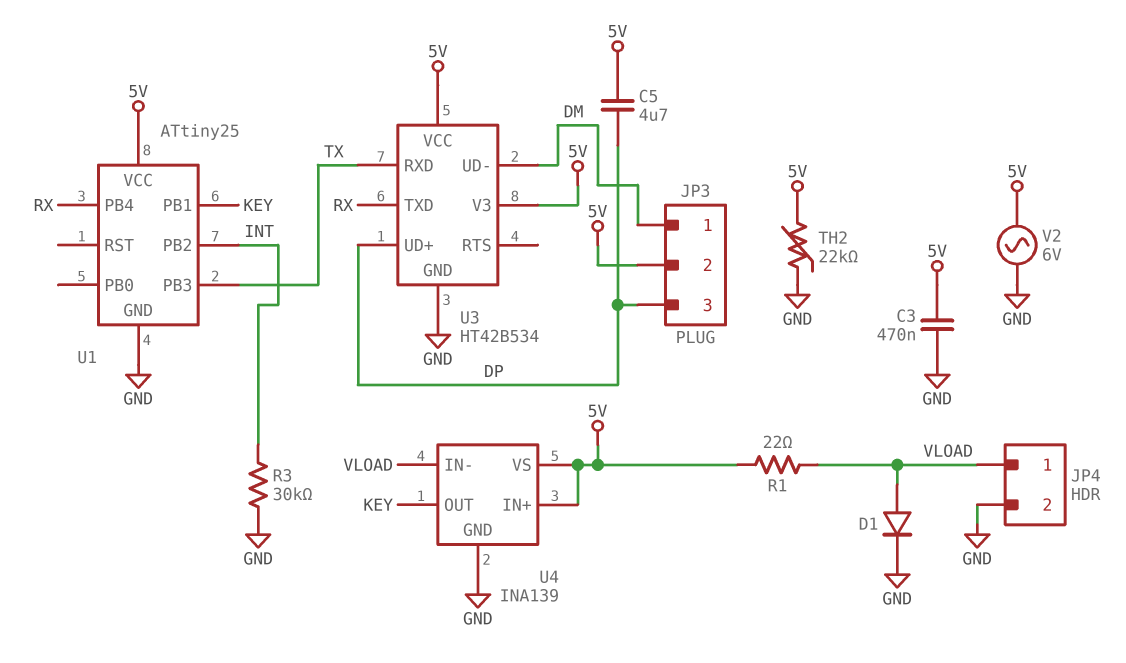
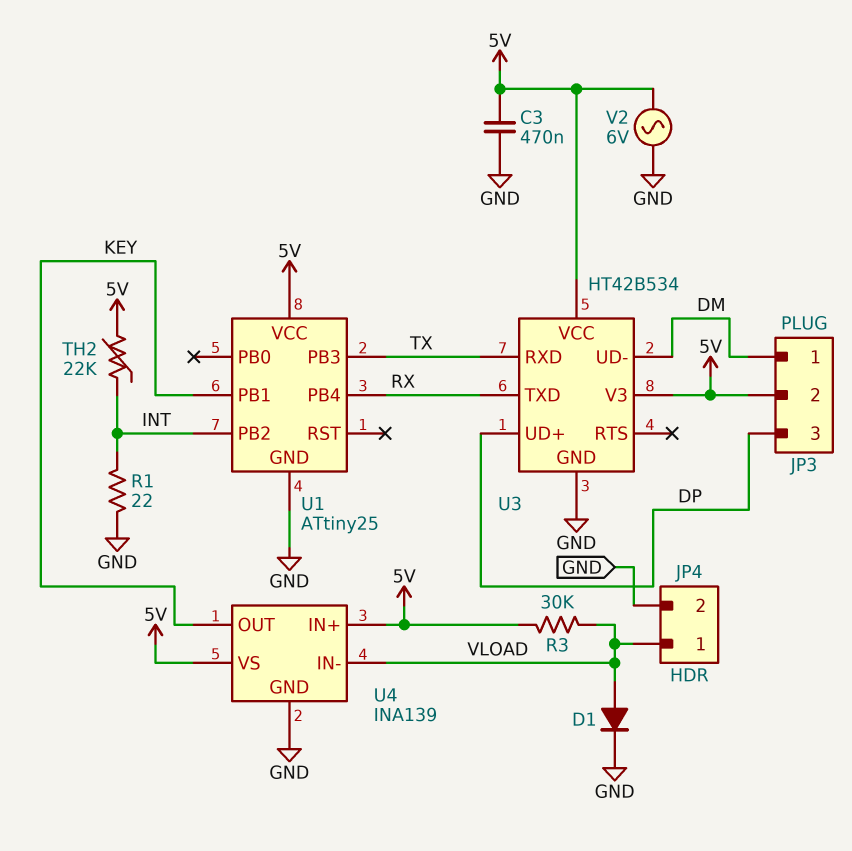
C5: 4.7uF (5V, DP) -> none
R1: 22 (5V, VLOAD) -> 22 (GND, INT)
R3: 30k (GND, INT) -> 30k (5V, VLOAD)
TH2: 22k (5V, GND) -> 22k (5V, INT)

